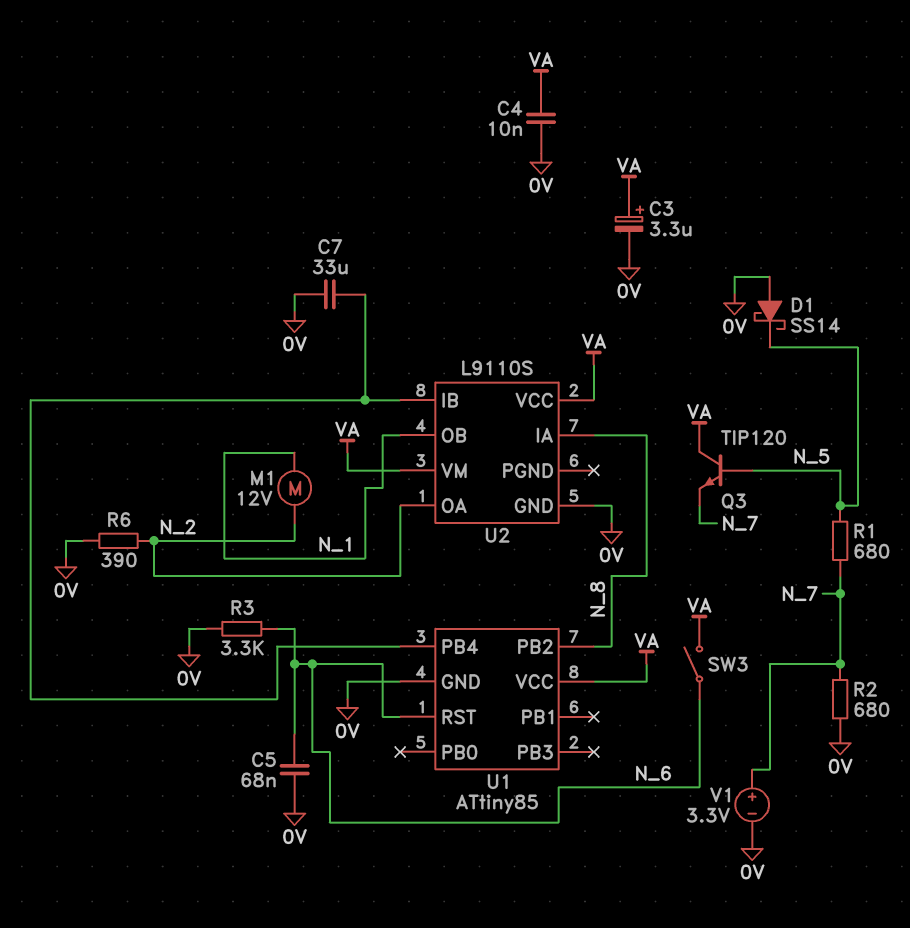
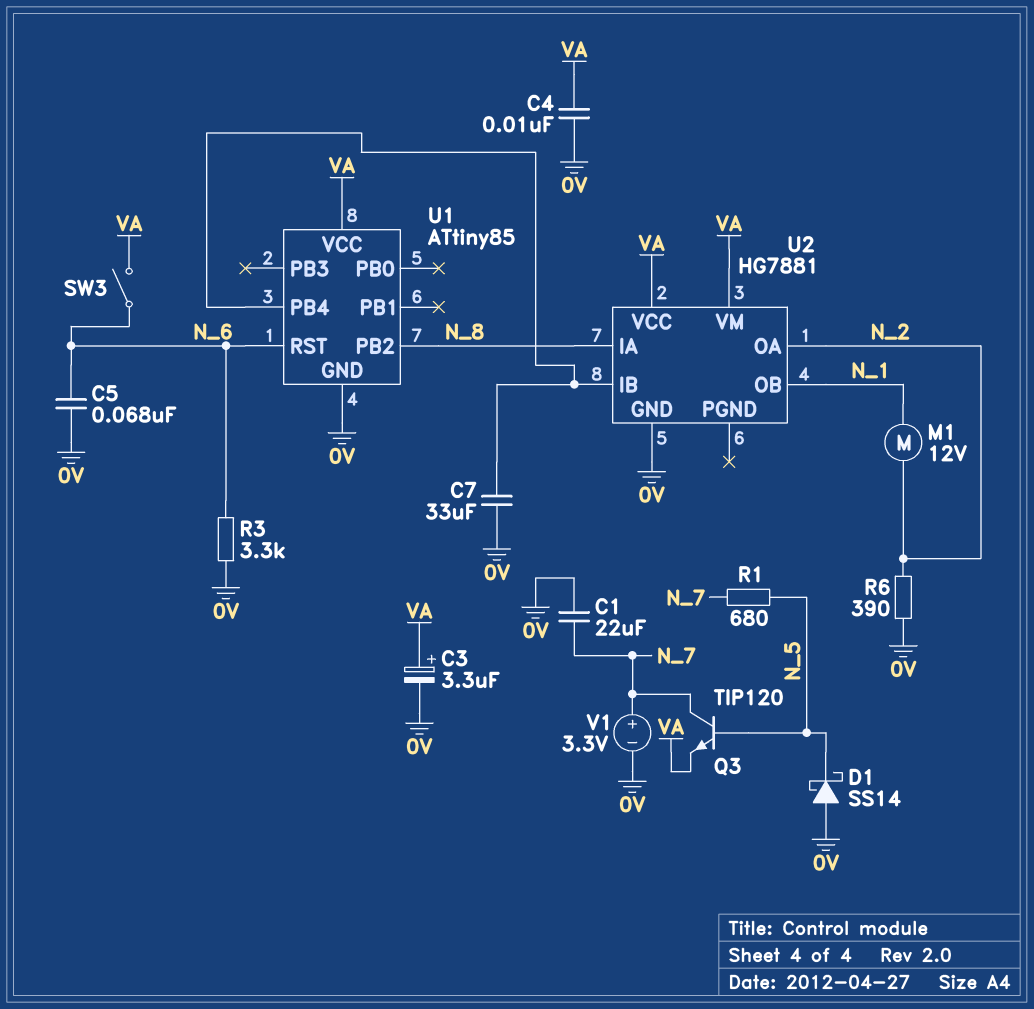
C1: none -> 22uF (0V, N_7)
Q3: NPN TIP120 (B N_5, C VA, E N_7) -> NPN TIP120 (B N_5, C N_7, E VA)
R2: 680 (0V, N_7) -> none
U2: L9110S -> HG7881

